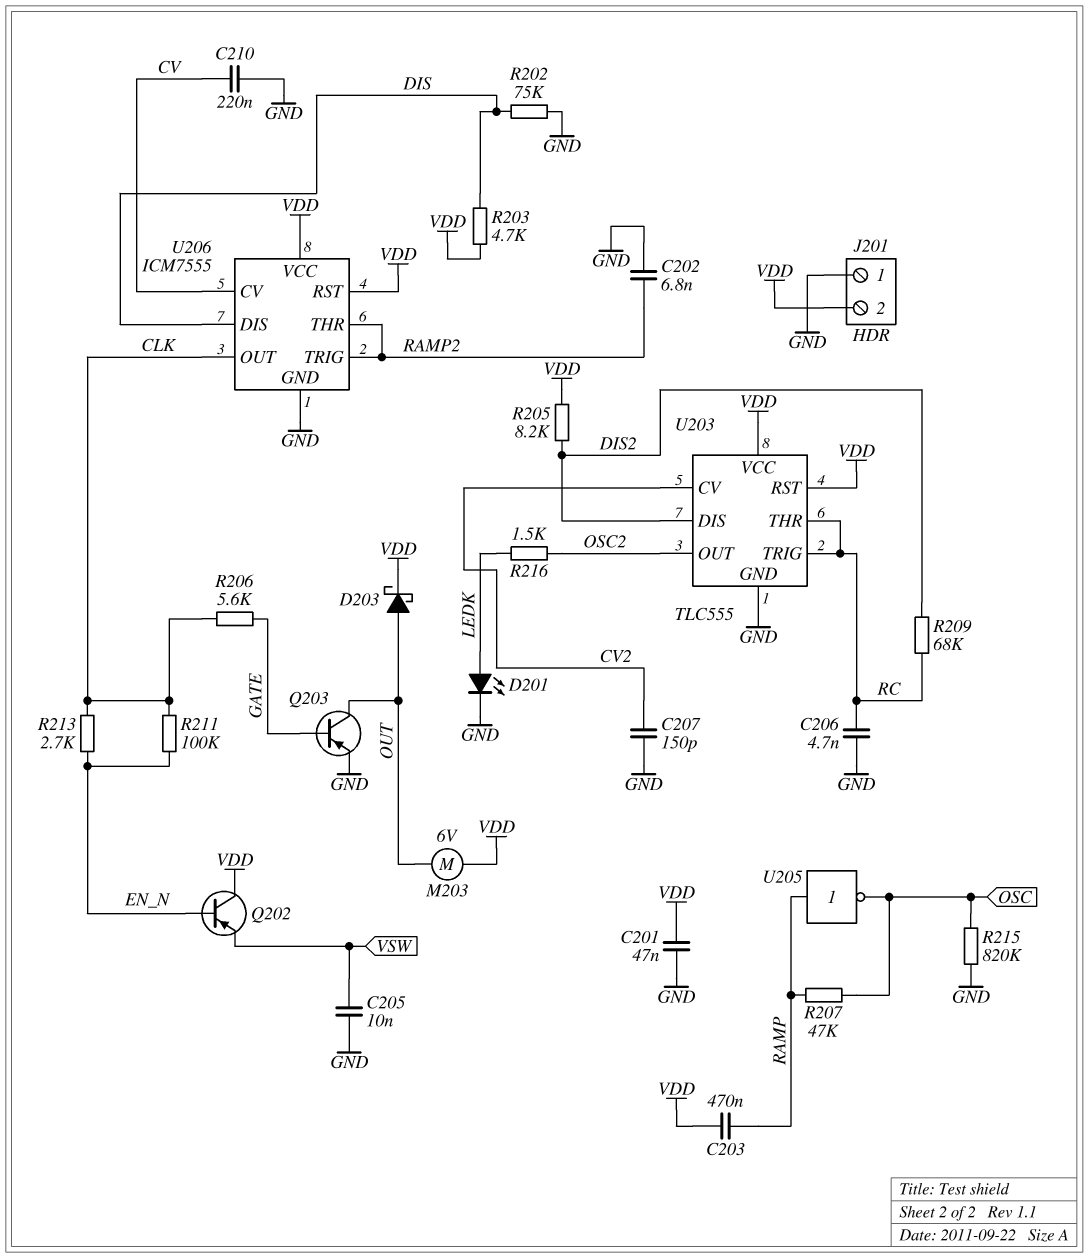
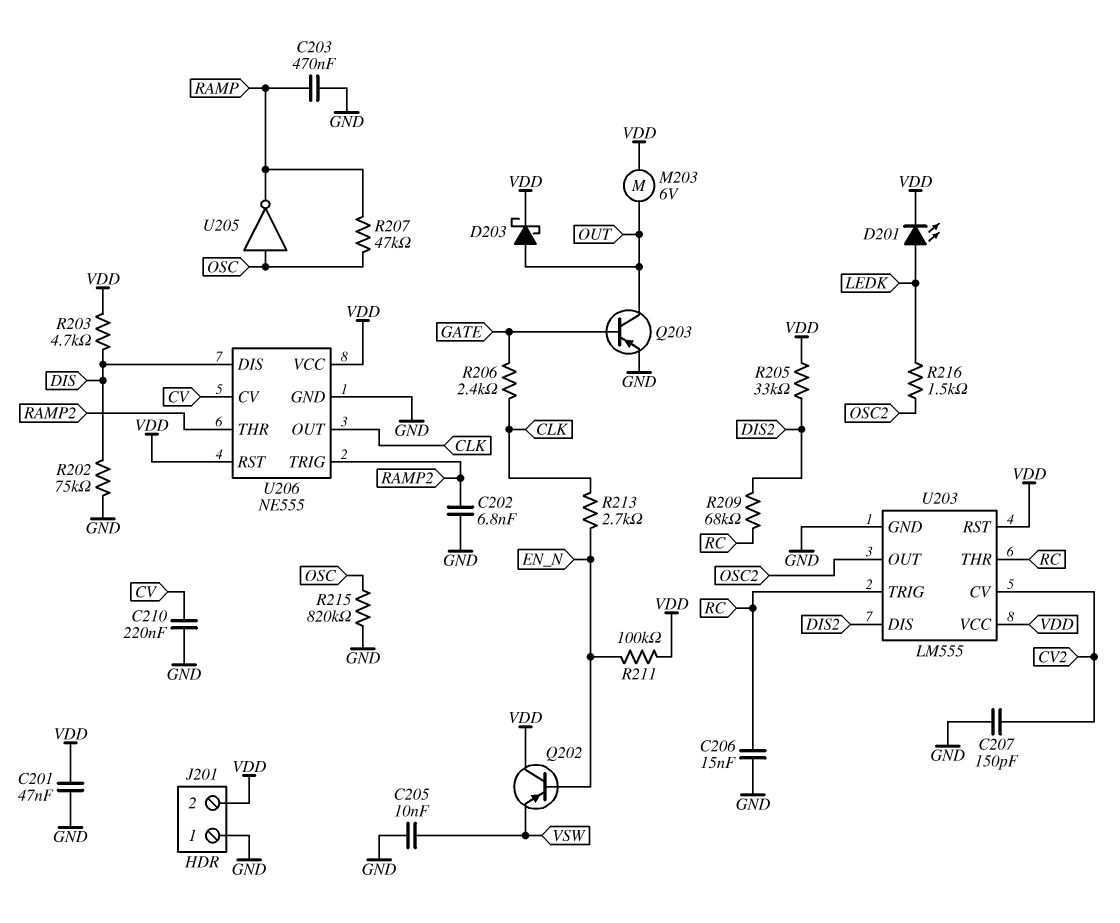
C203: 470nF (RAMP, VDD) -> 470nF (GND, RAMP)
C206: 4.7nF (GND, RC) -> 15nF (GND, RC)
D201: LED (A LEDK, K GND) -> LED (A LEDK, K VDD)
R205: 8.2k (DIS2, VDD) -> 33k (DIS2, VDD)
R206: 5.6k (CLK, GATE) -> 2.4k (CLK, GATE)
R211: 100k (CLK, EN_N) -> 100k (EN_N, VDD)
U203: TLC555 -> LM555
U205: NOT (in RAMP, out OSC) -> NOT (in OSC, out RAMP)
U206: ICM7555 -> NE555

